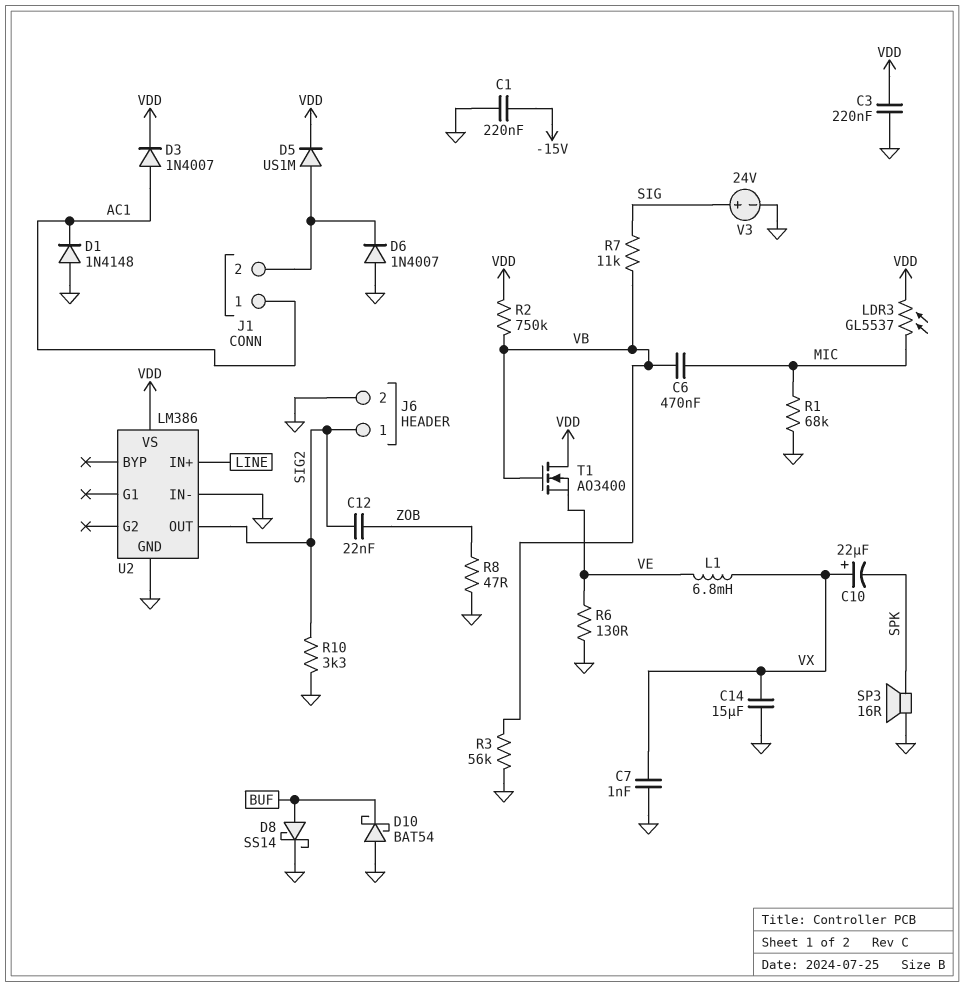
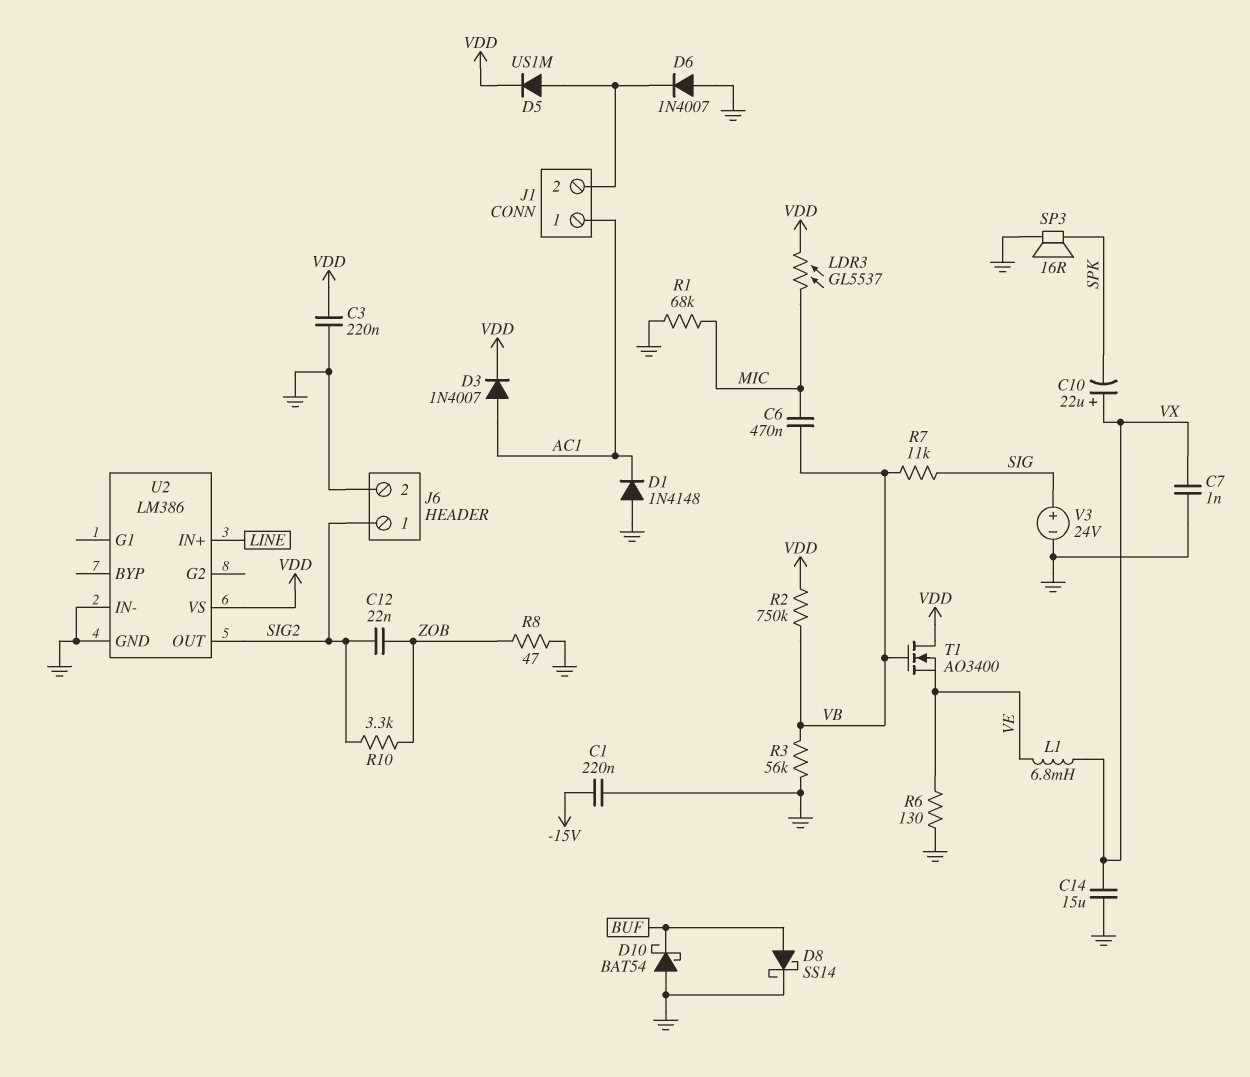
R10: 3.3k (GND, SIG2) -> 3.3k (SIG2, ZOB)

